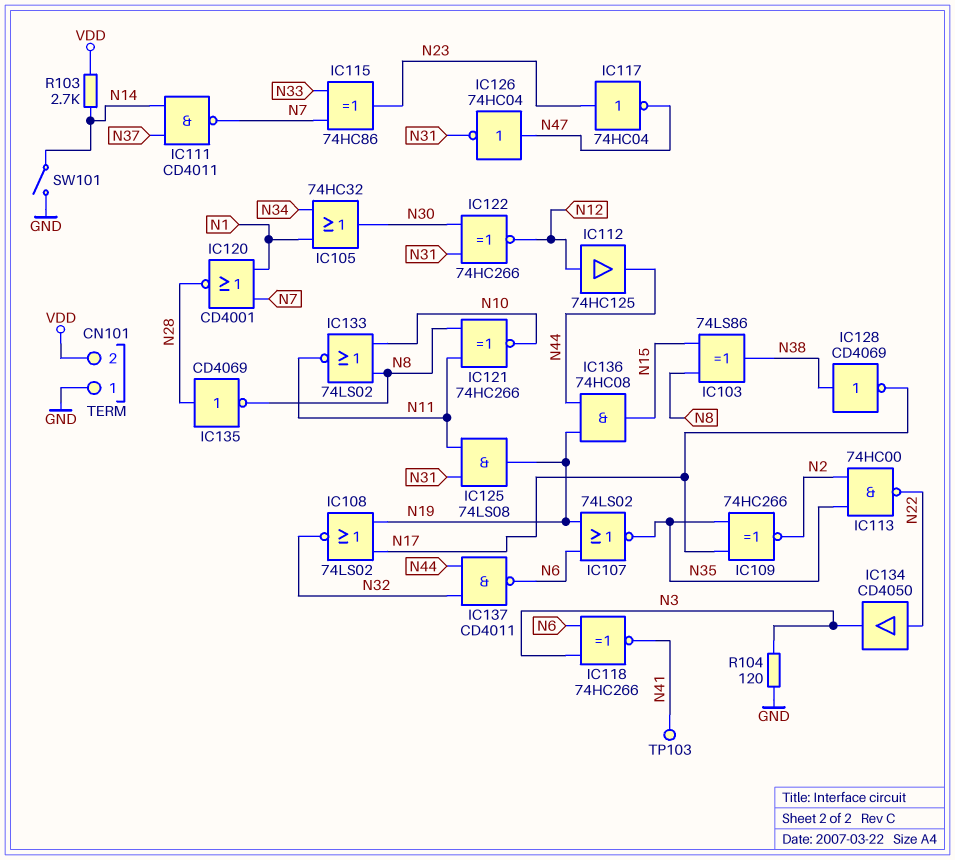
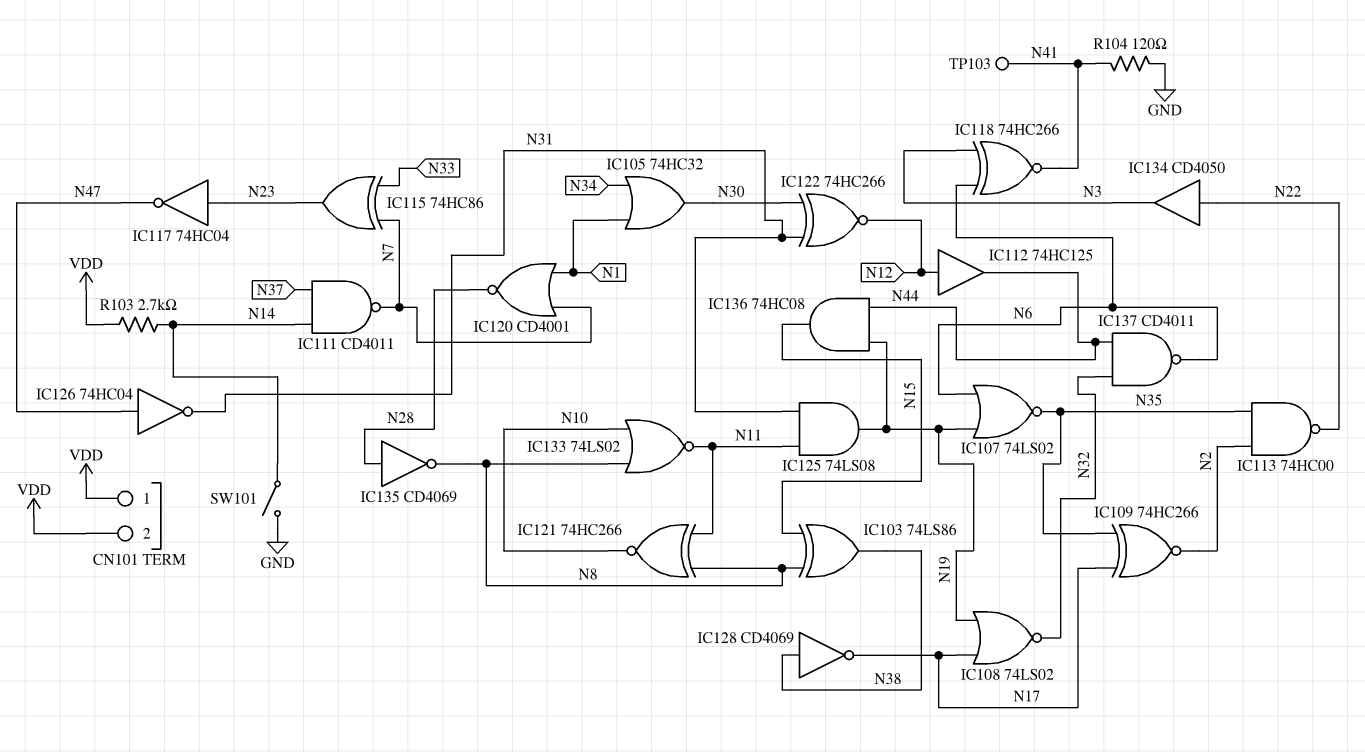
CN101 pin 1: GND -> VDD
R104: 120 (GND, N3) -> 120 (GND, N41)

